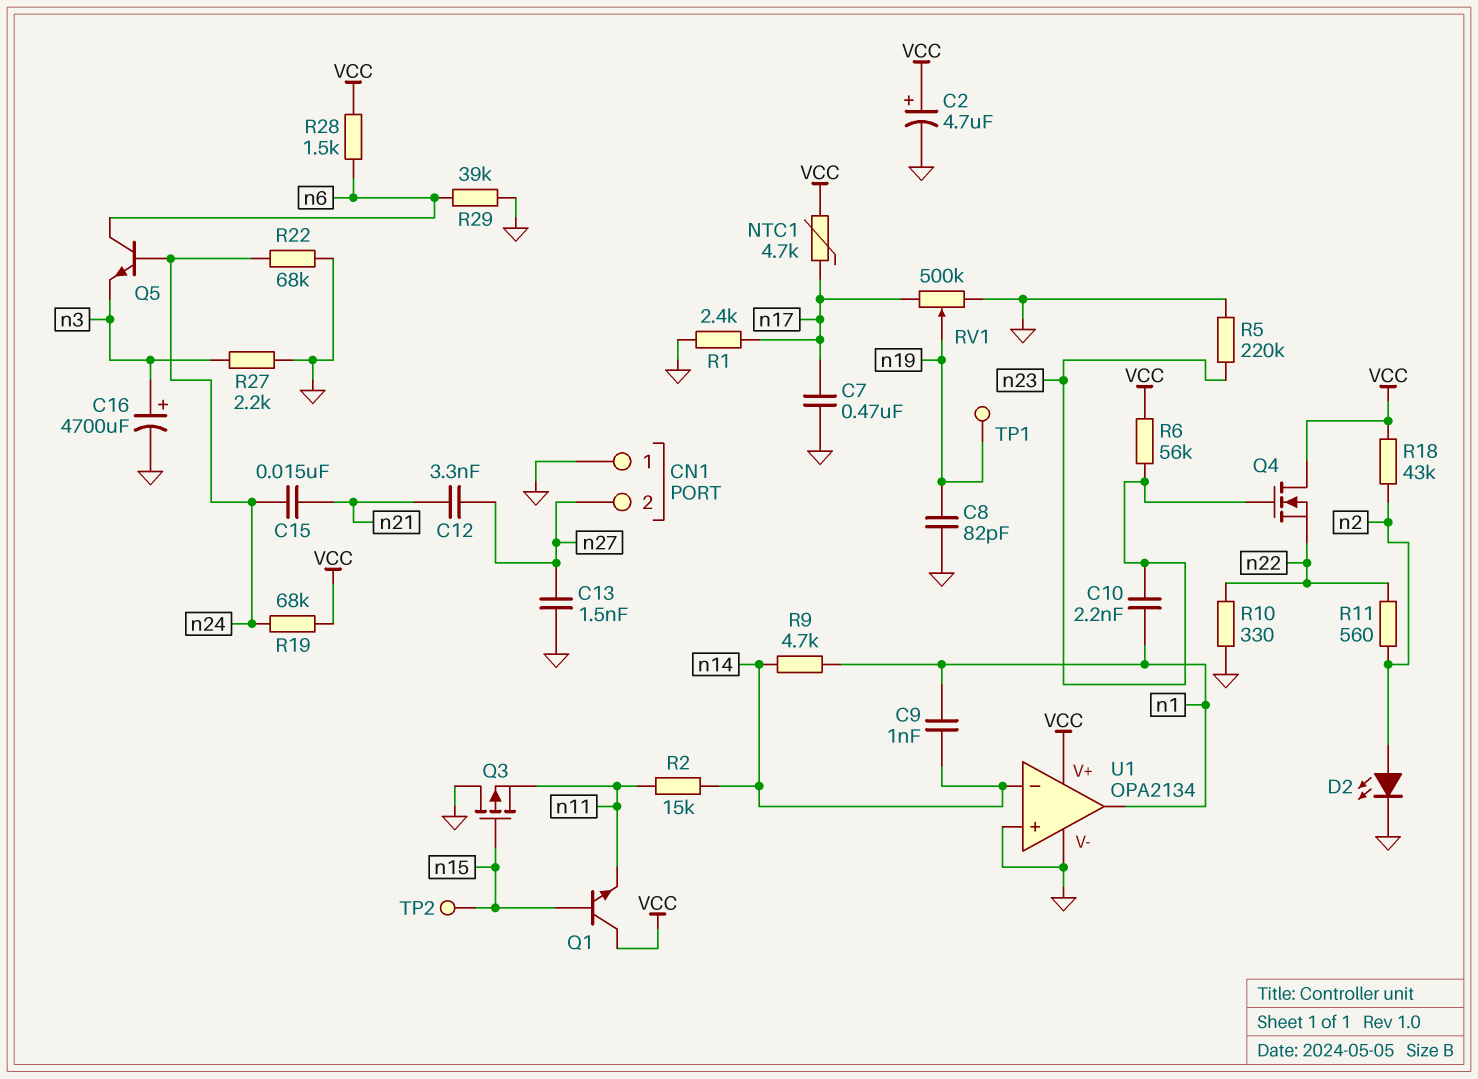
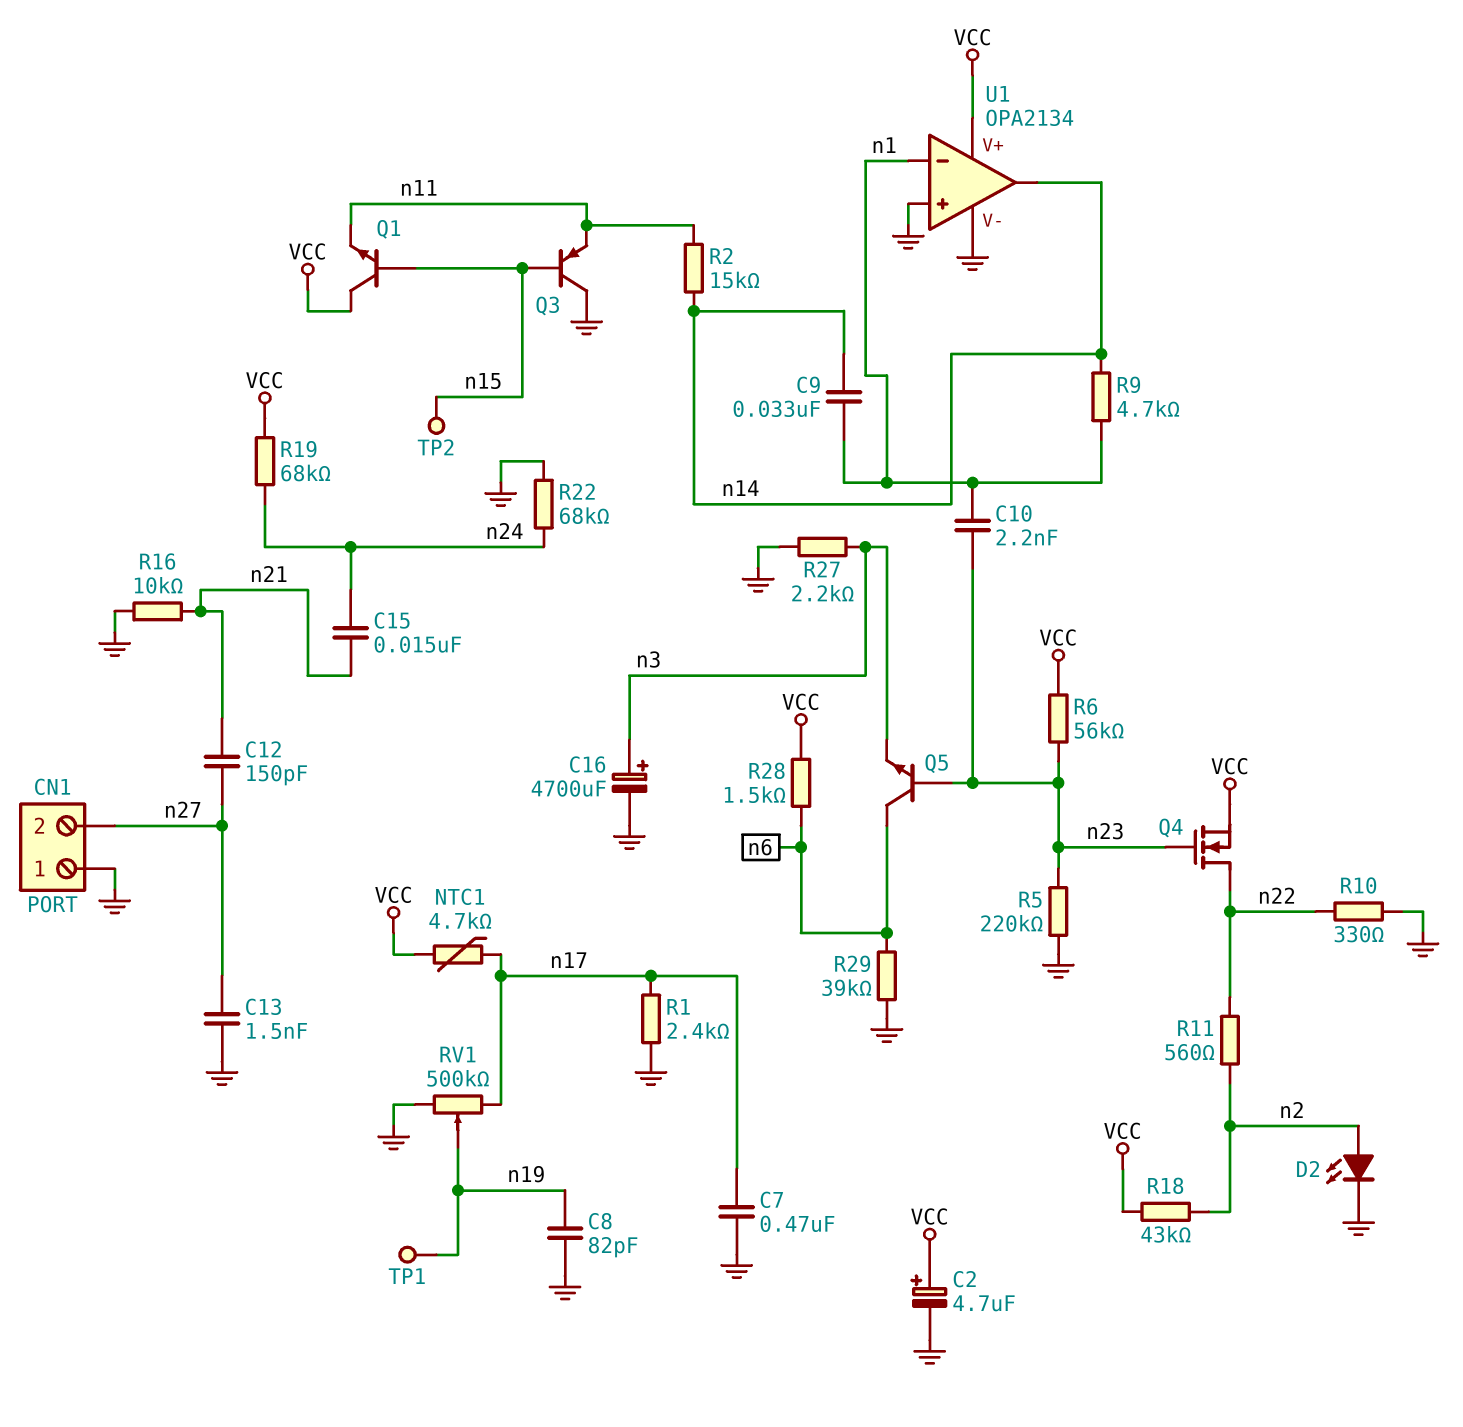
C9: 1nF (n1, n14) -> 33nF (n1, n14)
C12: 3.3nF (n21, n27) -> 150pF (n21, n27)
Q3: PMOS (G n15, D GND, S n11) -> PNP (B n15, C GND, E n11)
Q4: NMOS (G n23, D VCC, S n22) -> NMOS (G n23, D n22, S VCC)
Q5: NPN (B n24, C n6, E n3) -> NPN (B n23, C n6, E n3)
R16: none -> 10k (GND, n21)
U1 pin in-: n14 -> n1
U1 pin out: n1 -> n14

